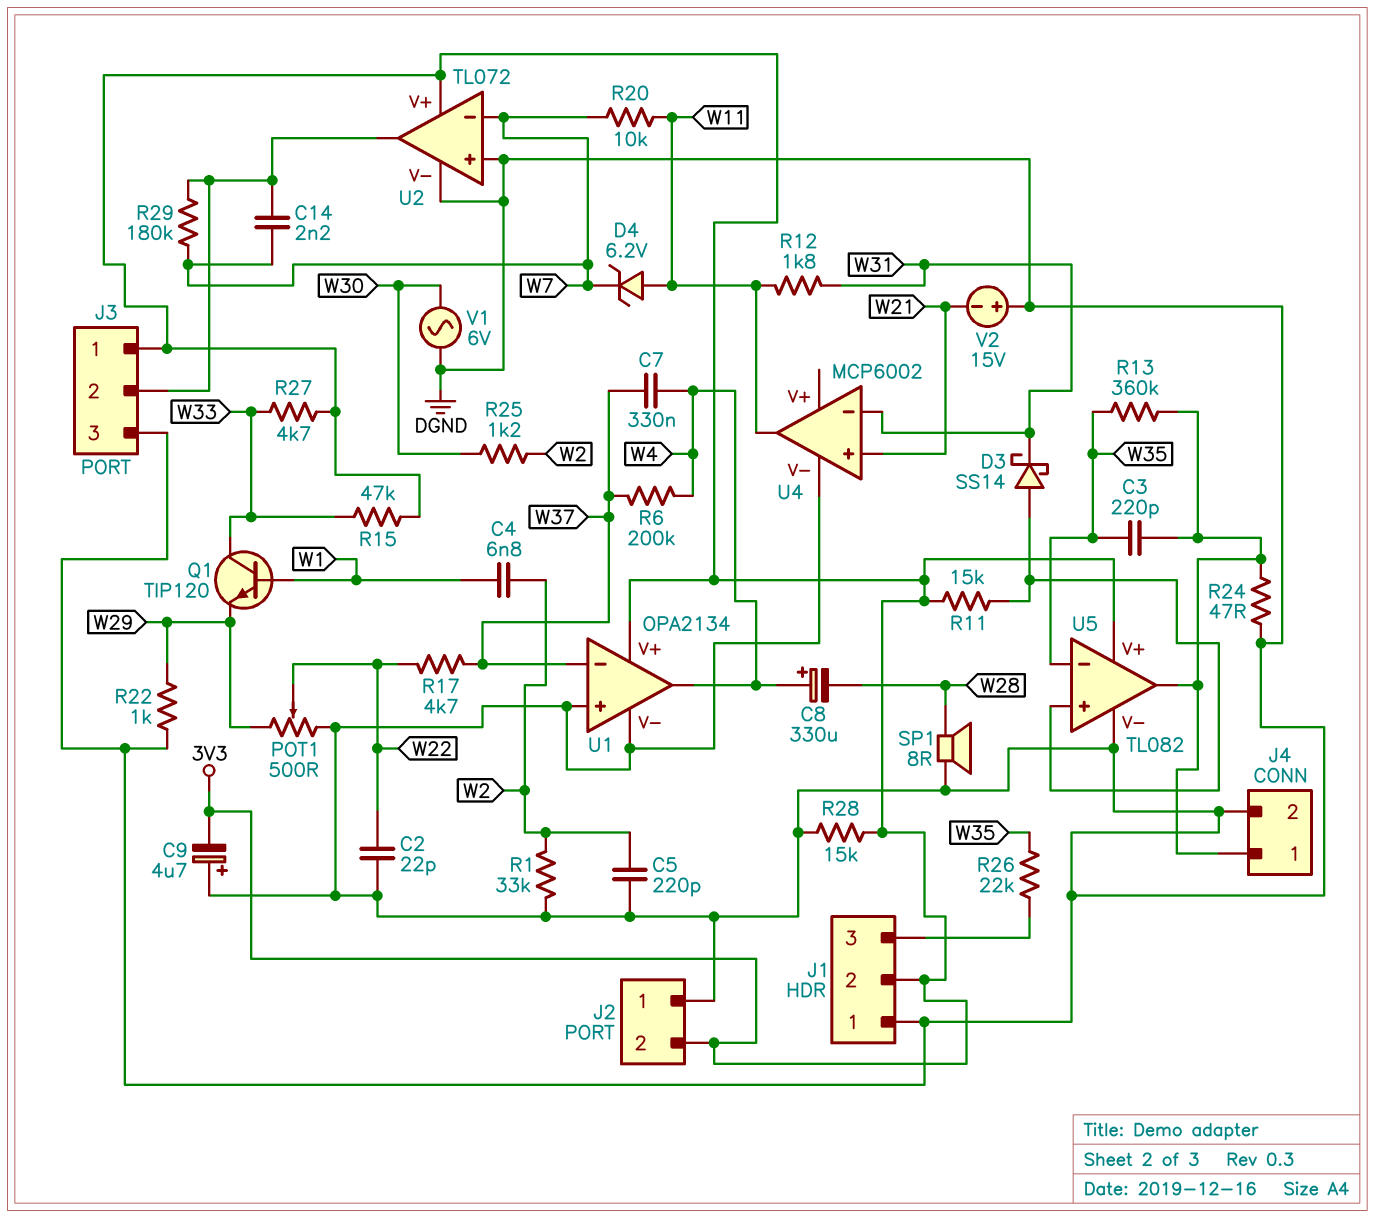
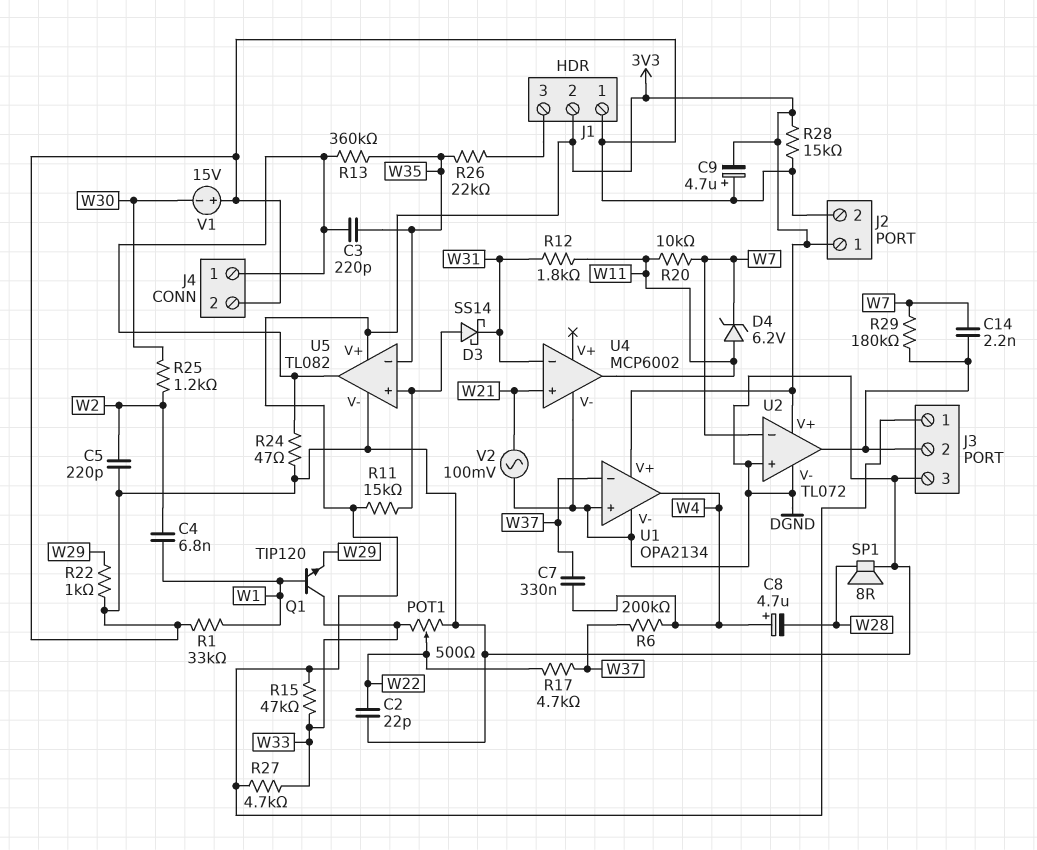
C8: 330uF (plus W4, minus W28) -> 4.7uF (plus W4, minus W28)
J2 pin 1: DGND -> 3V3
J2 pin 2: 3V3 -> DGND
POT1: 500 (DGND, W29, wiper W22) -> 500 (DGND, W33, wiper W22)
R1: 33k (DGND, W2) -> 33k (DGND, W1)
V1: AC 6V (DGND, W30) -> 15V (plus DGND, minus W30)
V2: 15V (plus DGND, minus W21) -> AC 100mV (DGND, W21)

